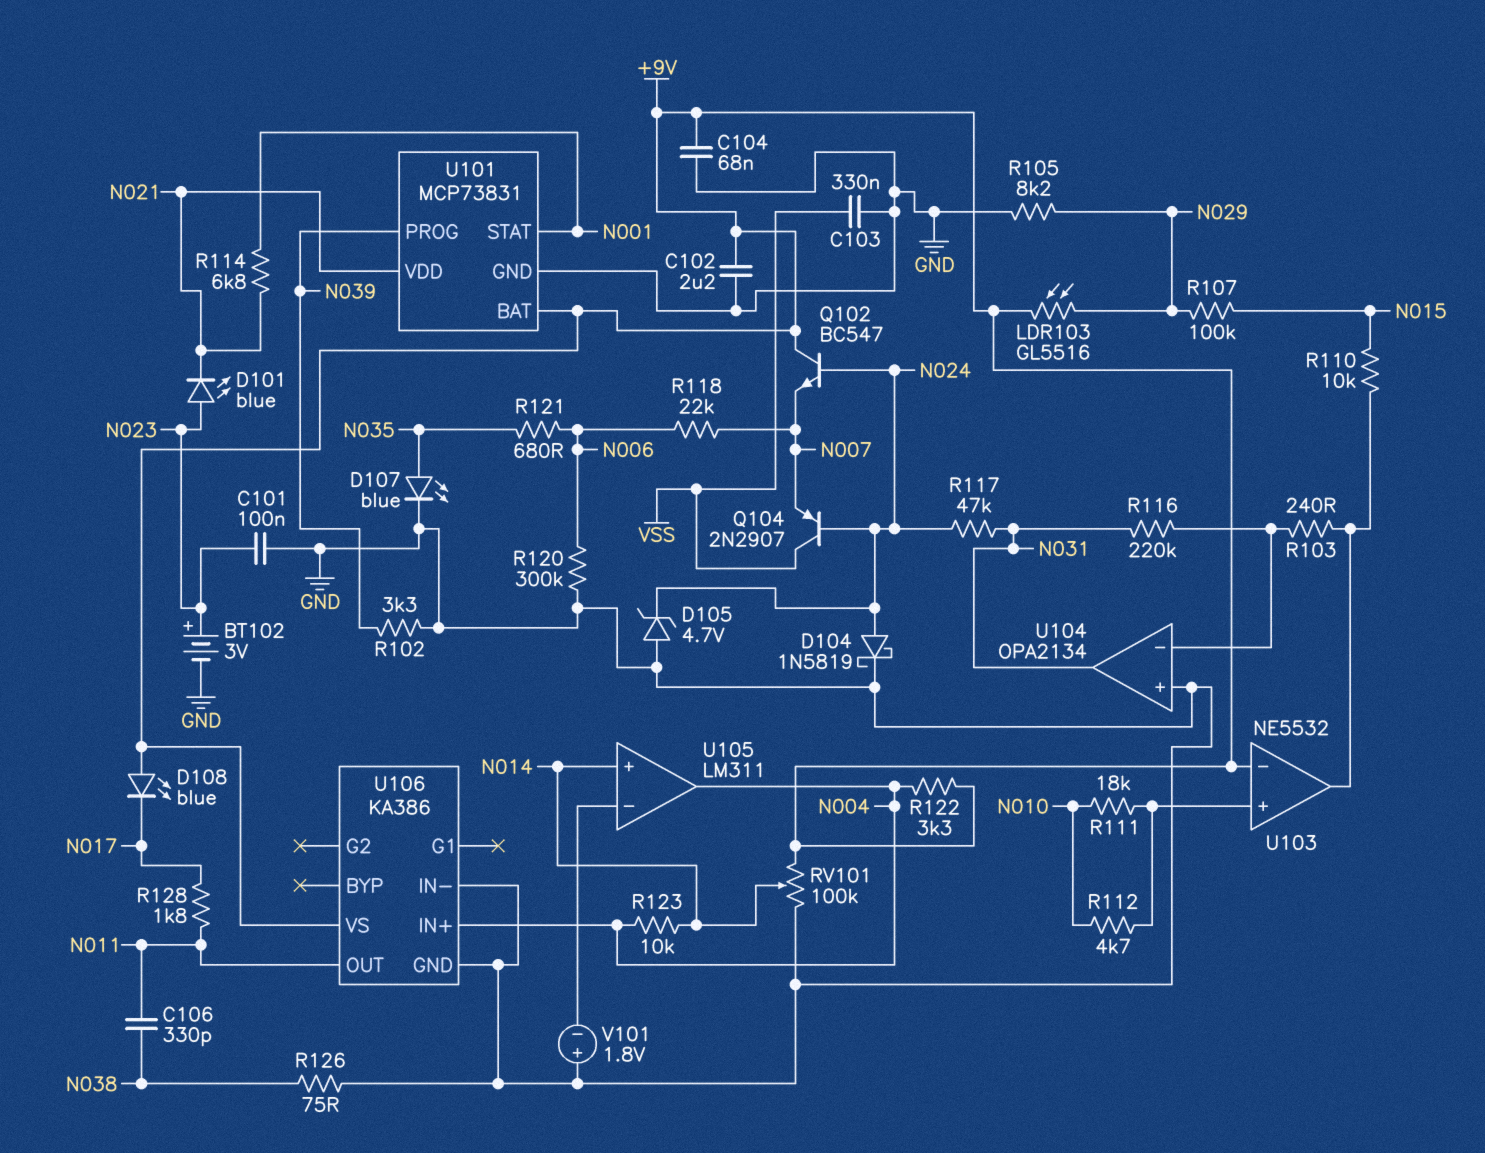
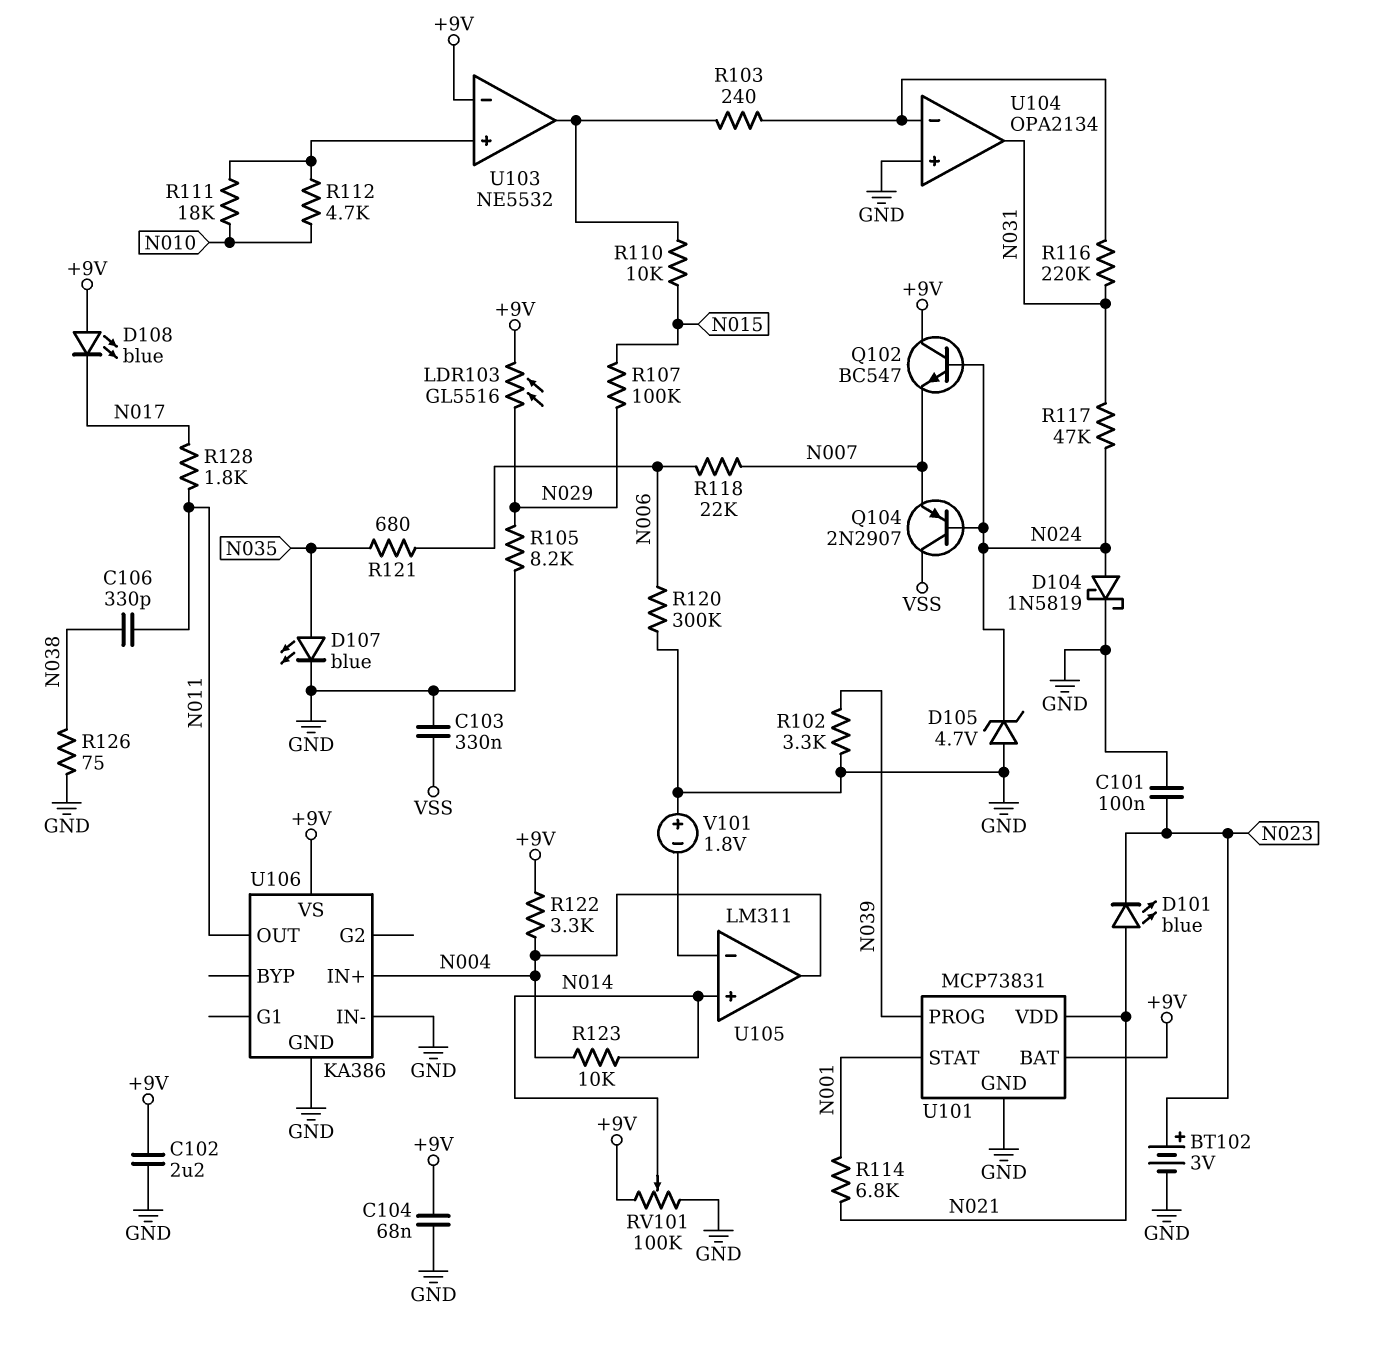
D101: LED blue (A N023, K N021) -> LED blue (A N021, K N023)

